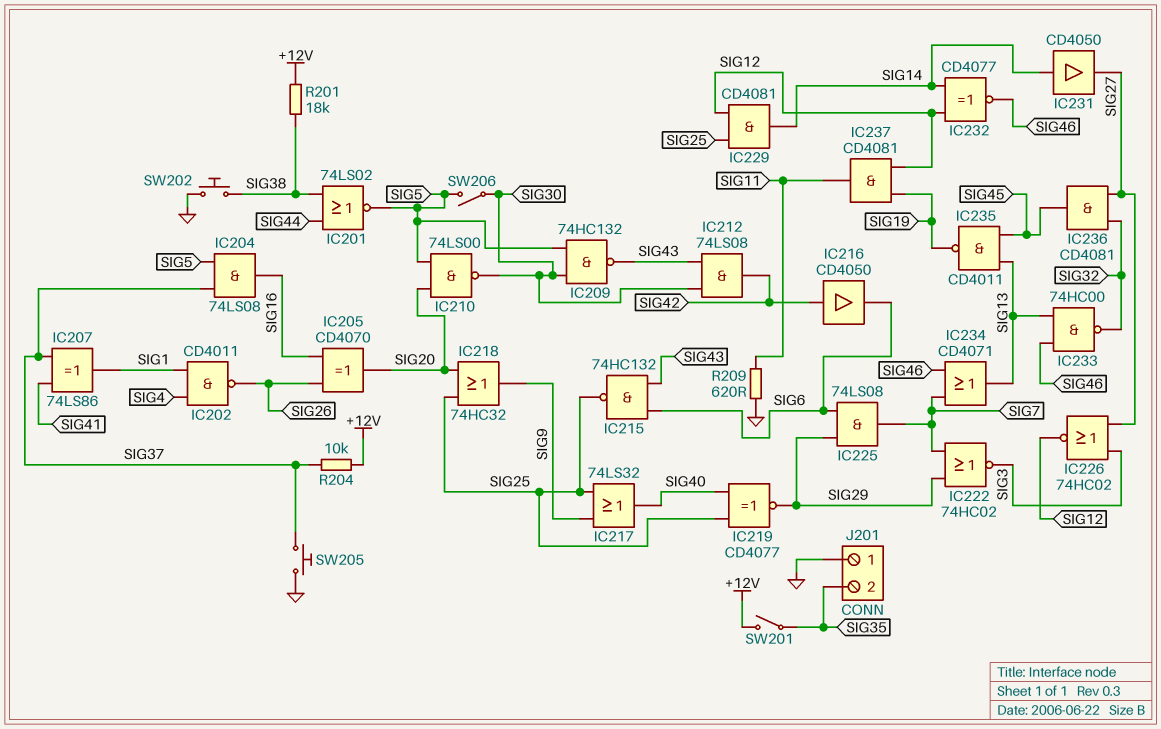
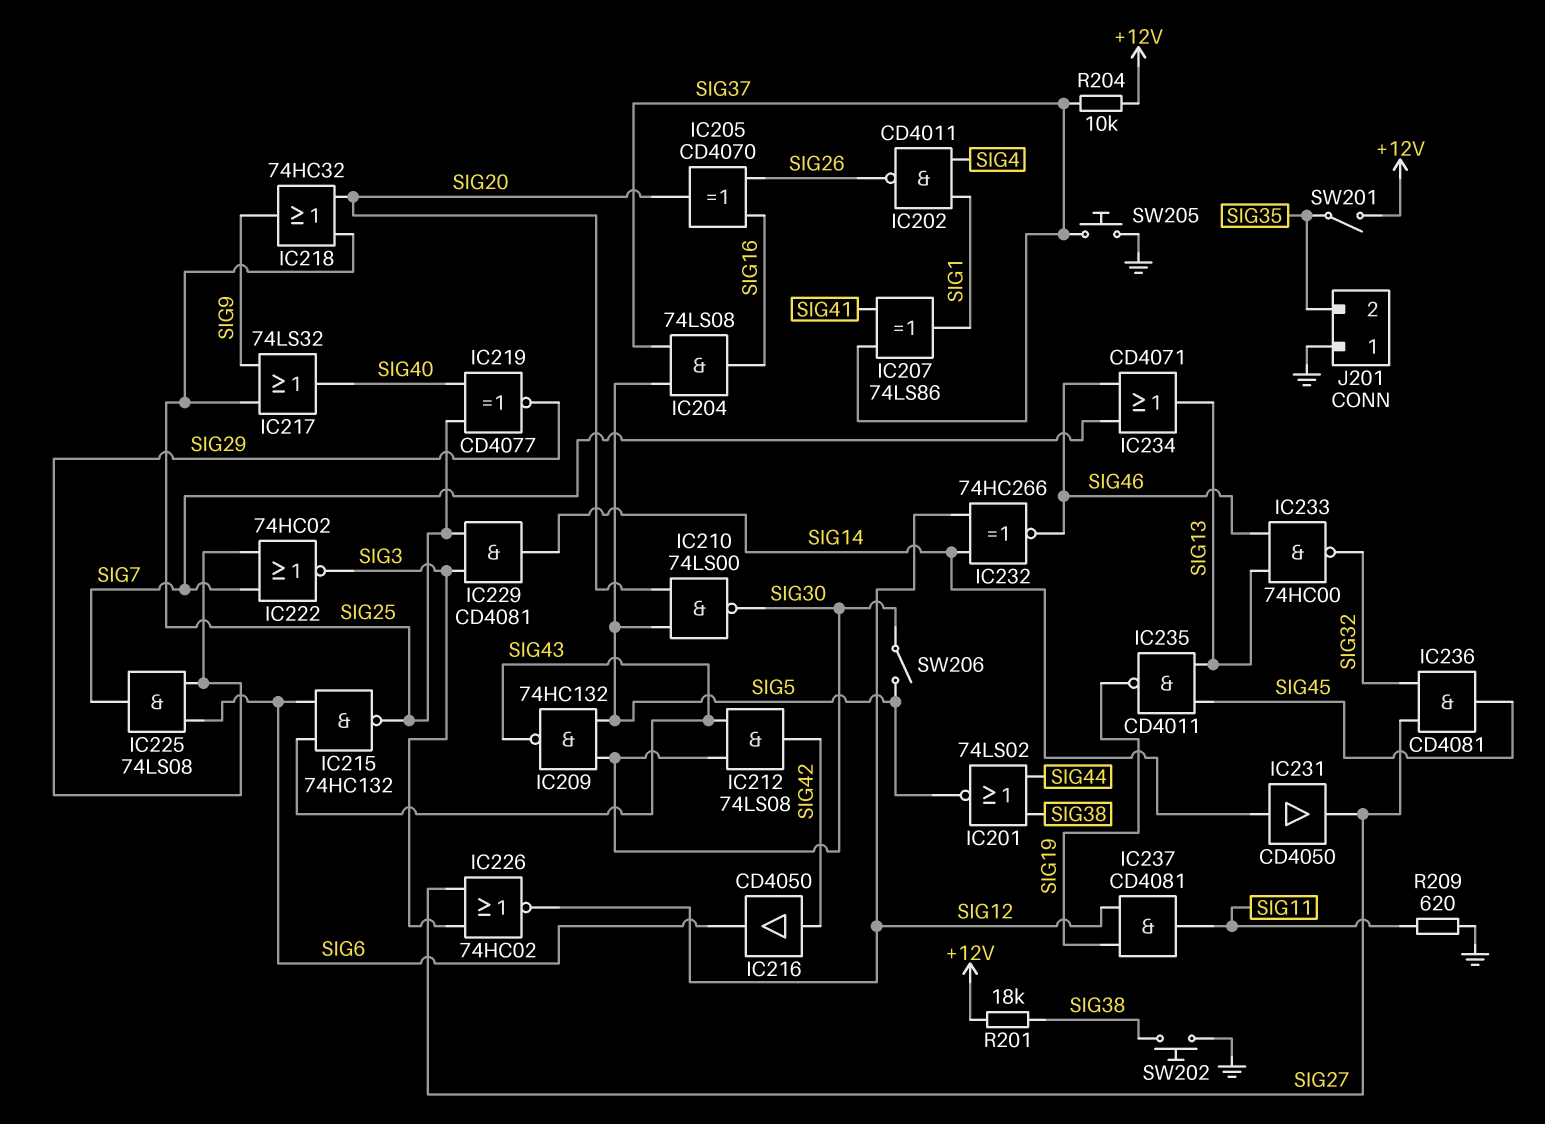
IC229: AND CD4081 (in SIG12, in SIG25, out SIG14) -> AND CD4081 (in SIG3, in SIG25, out SIG14)
IC232: XNOR CD4077 (in SIG12, in SIG14, out SIG46) -> XNOR 74HC266 (in SIG12, in SIG14, out SIG46)

